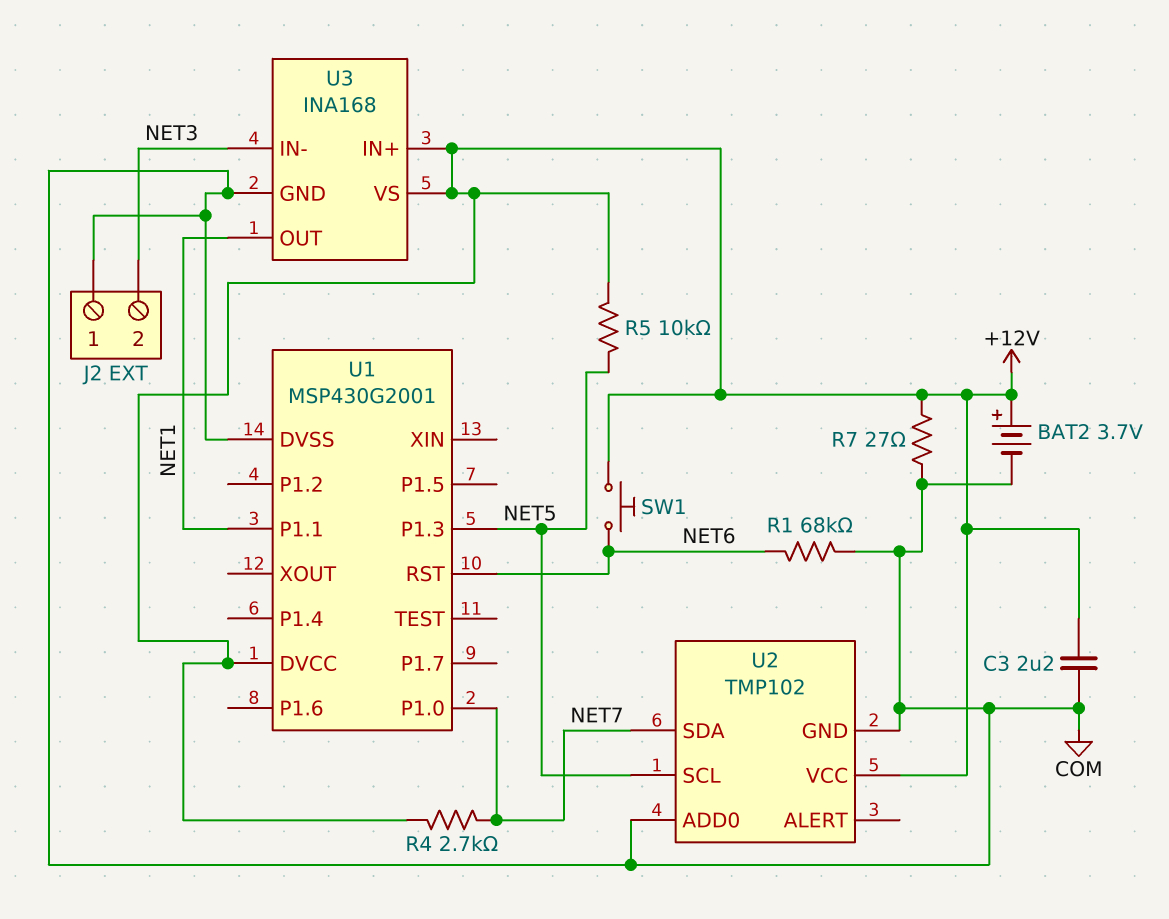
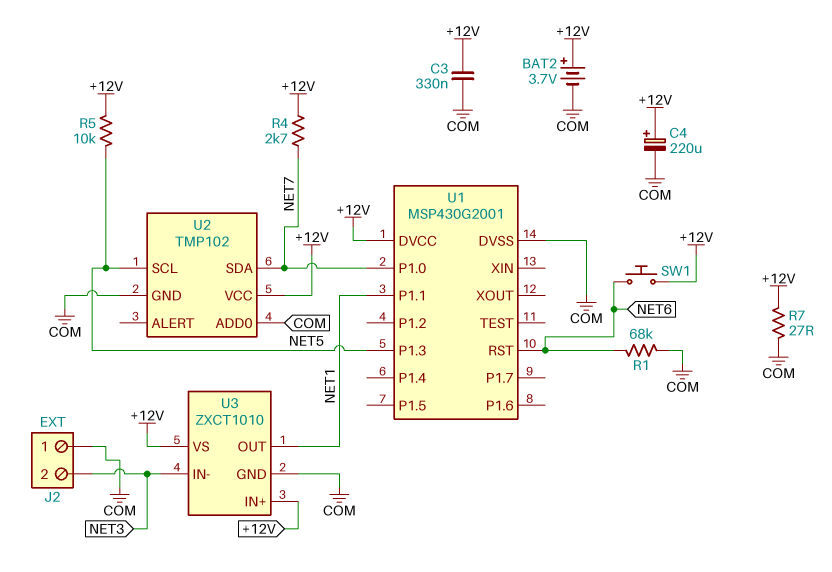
C3: 2.2uF (+12V, COM) -> 330nF (+12V, COM)
C4: none -> 220uF (plus +12V, minus COM)
U3: INA168 -> ZXCT1010

